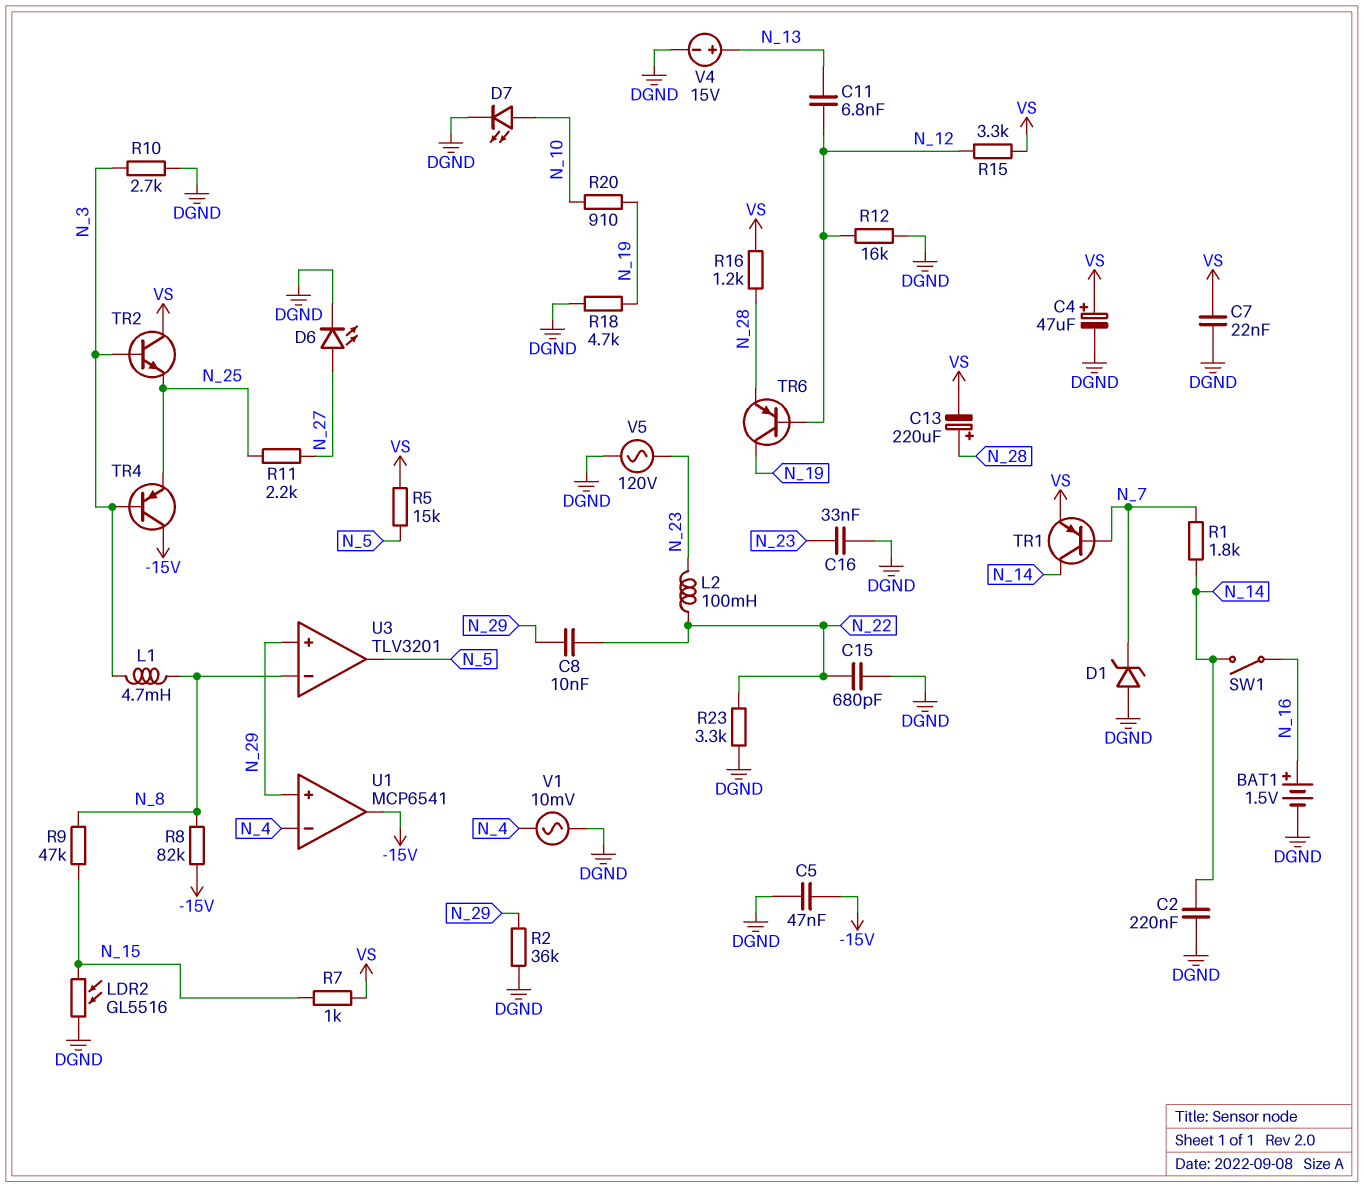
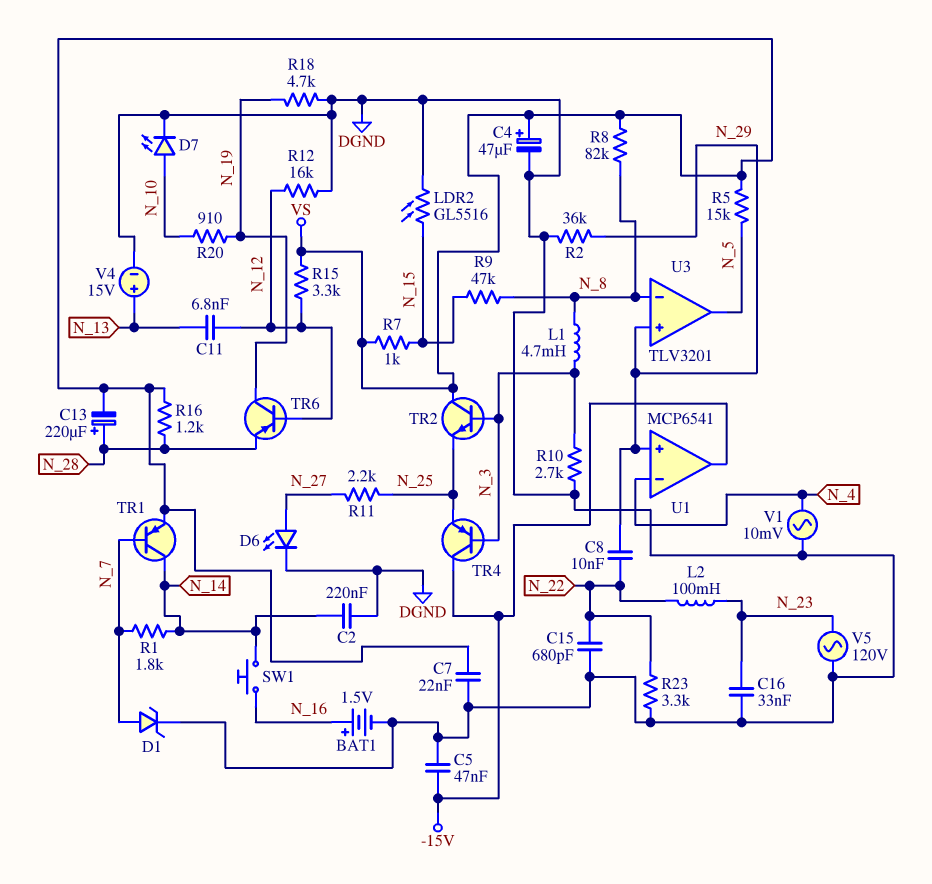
D1: zener (A DGND, K N_7) -> zener (A N_7, K DGND)
R8: 82k (-15V, N_8) -> 82k (N_8, VS)
SW1: switch (N_14, N_16) -> button (N_14, N_16)

